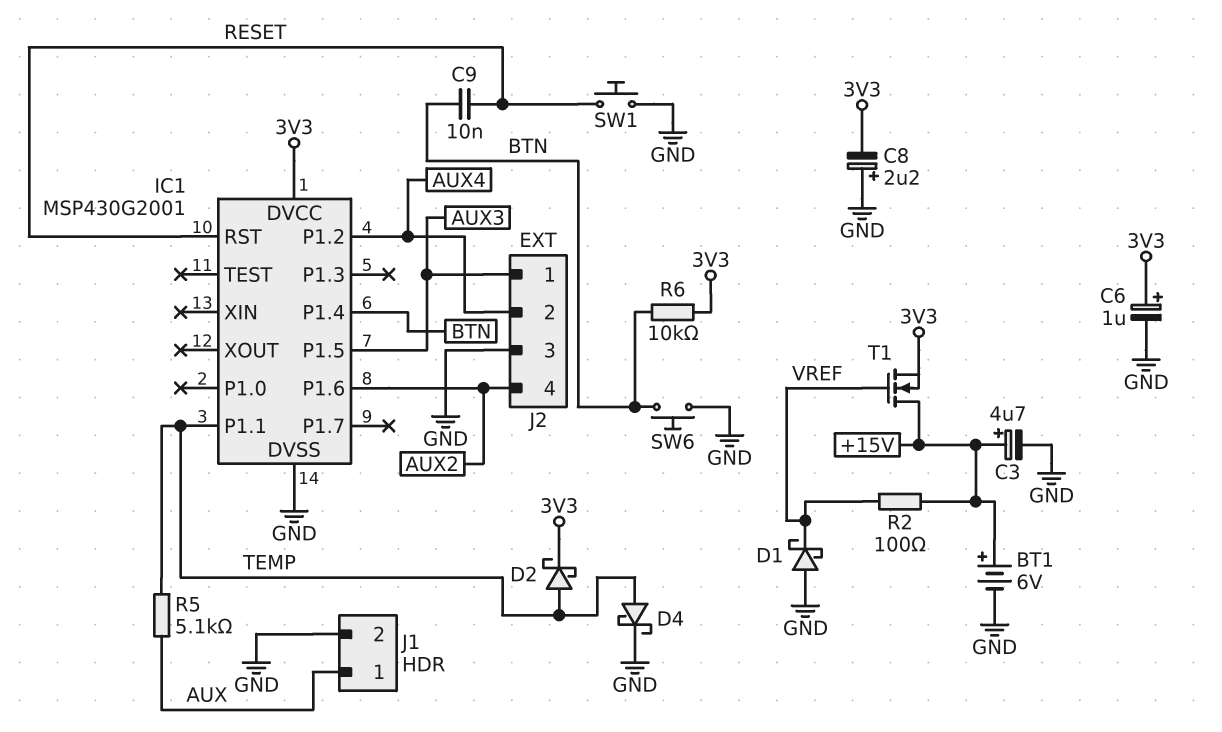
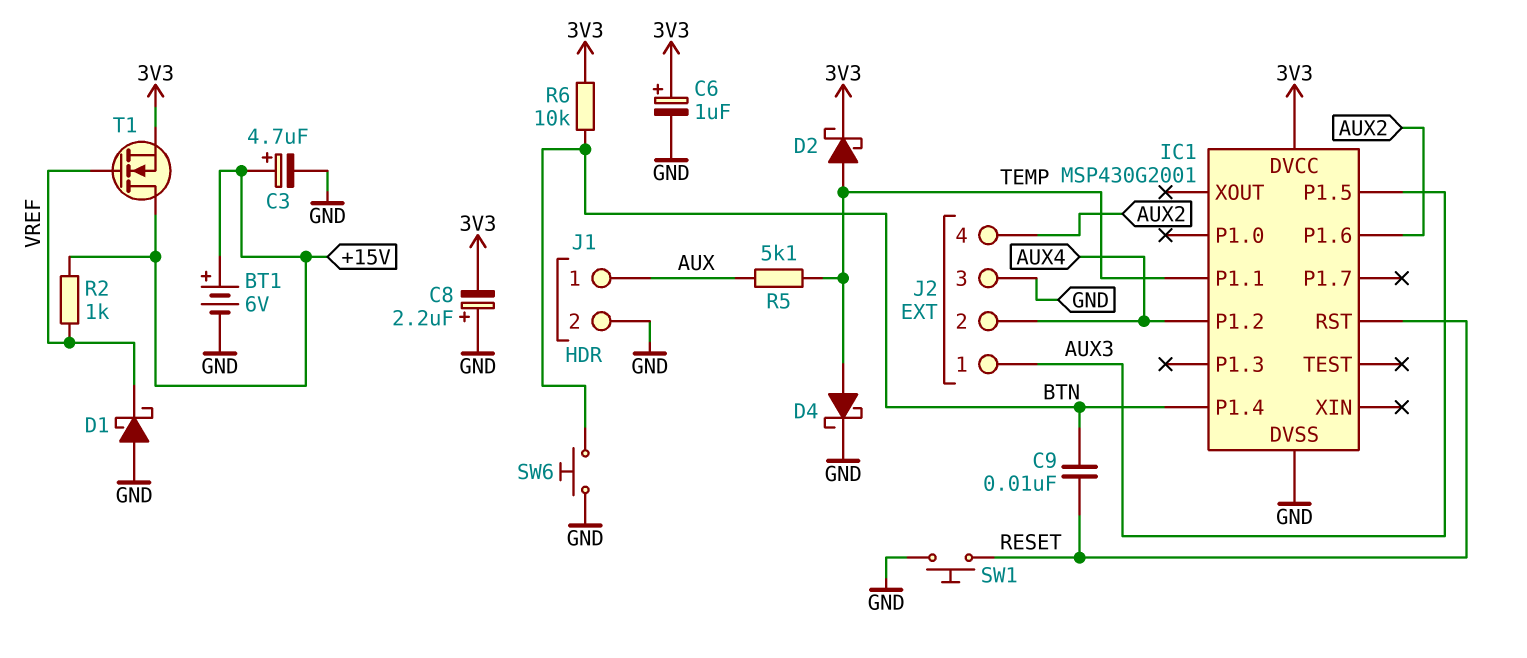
R2: 100 (+15V, VREF) -> 1k (+15V, VREF)

